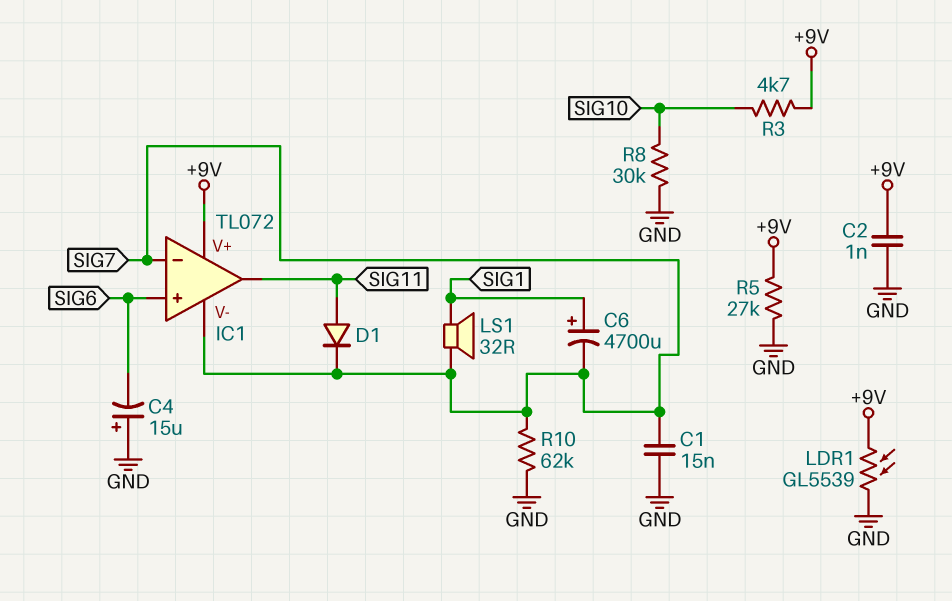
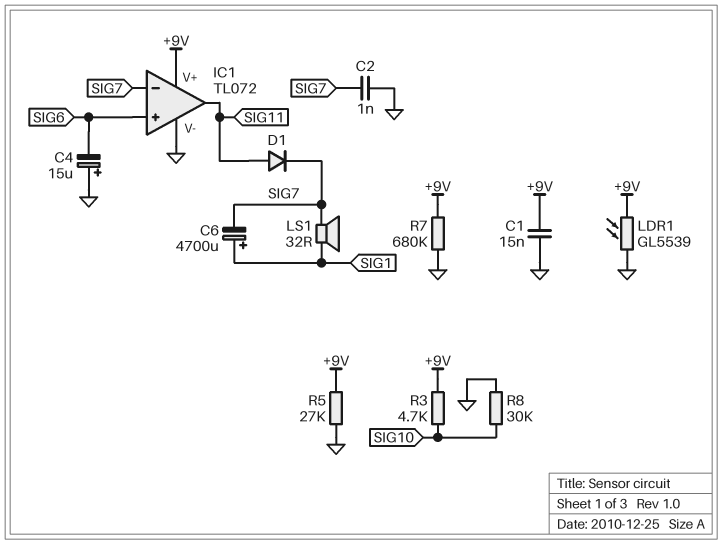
C1: 15nF (GND, SIG7) -> 15nF (+9V, GND)
C2: 1nF (+9V, GND) -> 1nF (GND, SIG7)
IC1 pin V-: SIG7 -> GND
R7: none -> 680k (+9V, GND)
R10: 62k (GND, SIG7) -> none

